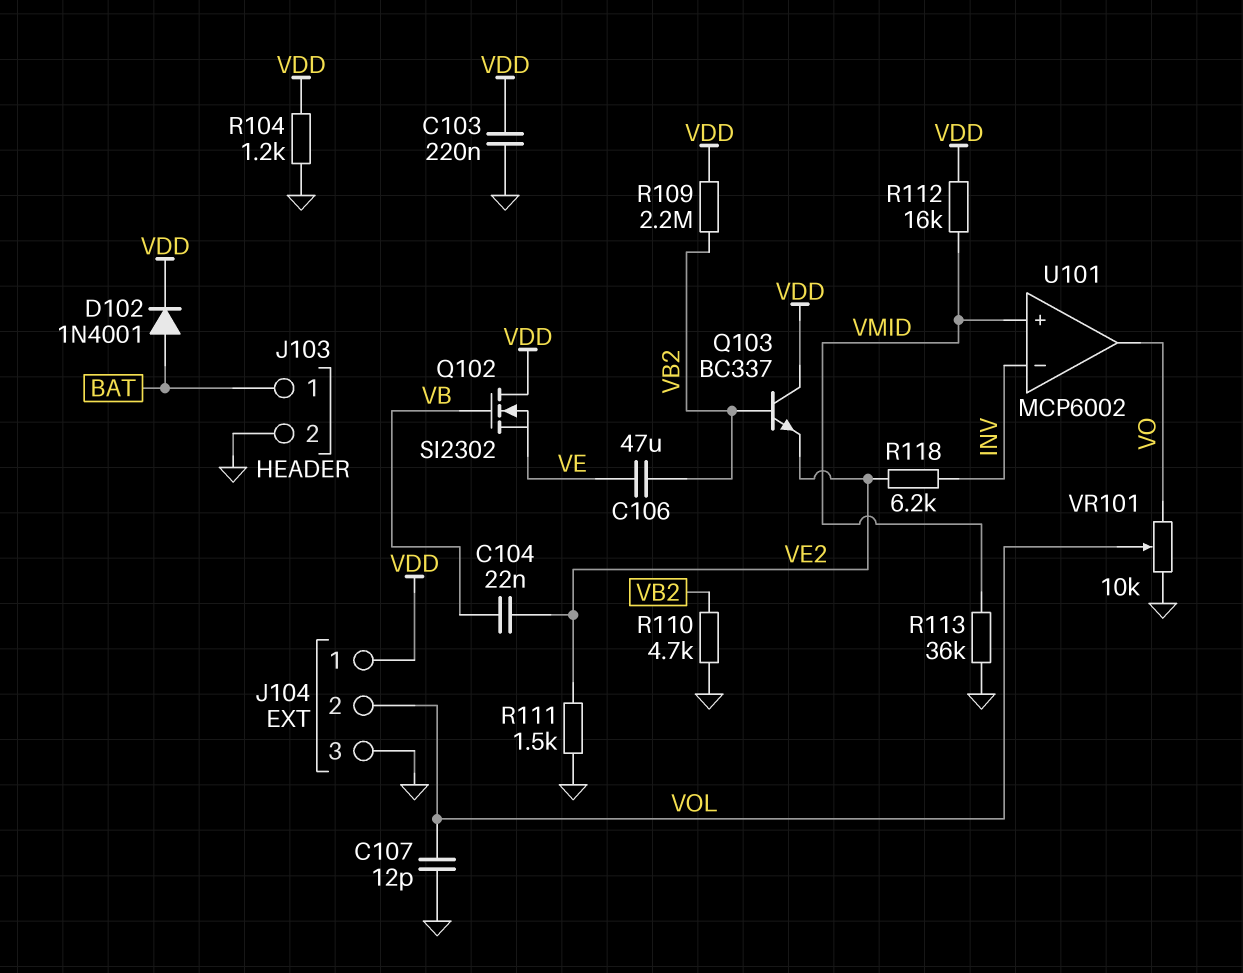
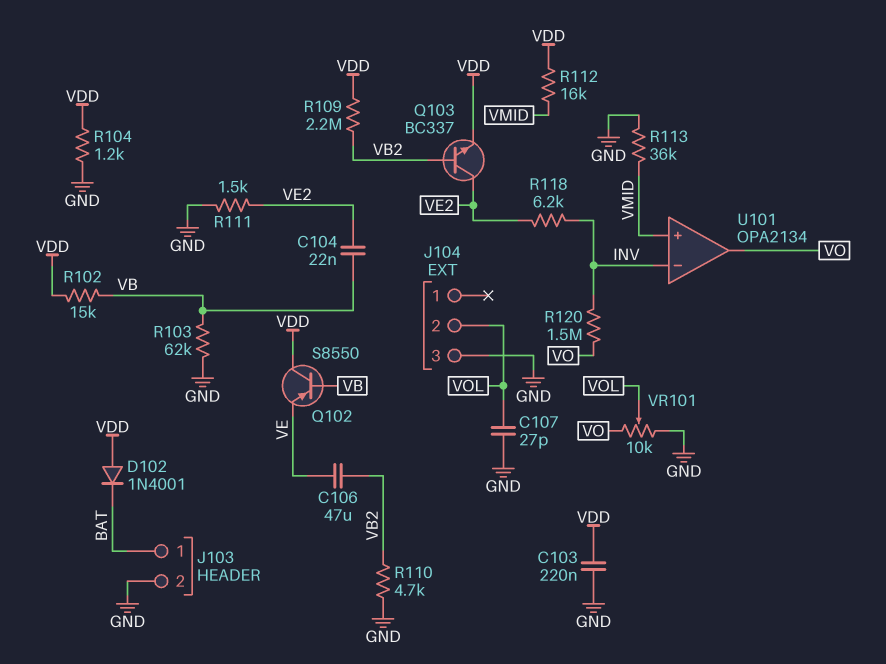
C107: 12pF (GND, VOL) -> 27pF (GND, VOL)
D102: diode 1N4001 (A BAT, K VDD) -> diode 1N4001 (A VDD, K BAT)
J104 pin 1: VDD -> none
Q102: NMOS SI2302 (G VB, D VDD, S VE) -> PNP S8550 (B VB, C VDD, E VE)
Q103: NPN BC337 (B VB2, C VDD, E VE2) -> NPN BC337 (B VB2, C VE2, E VDD)
R102: none -> 15k (VB, VDD)
R103: none -> 62k (GND, VB)
R120: none -> 1.5M (INV, VO)
U101: MCP6002 -> OPA2134

